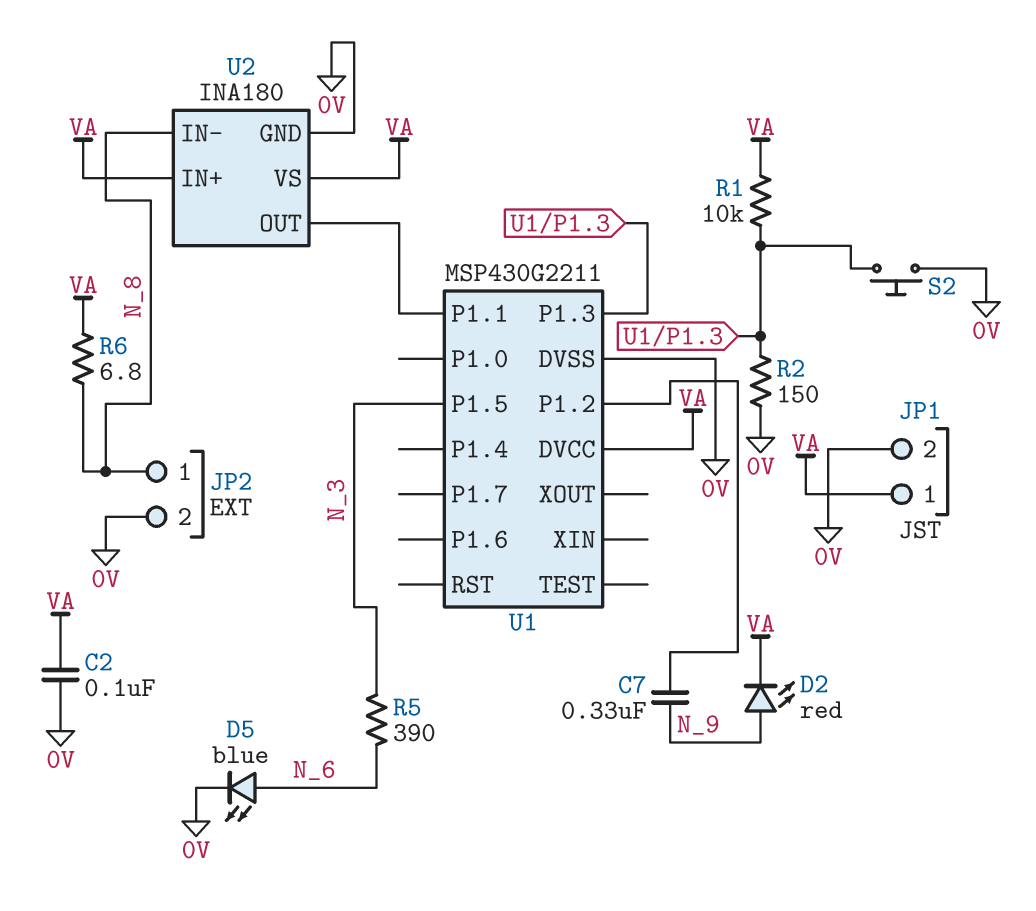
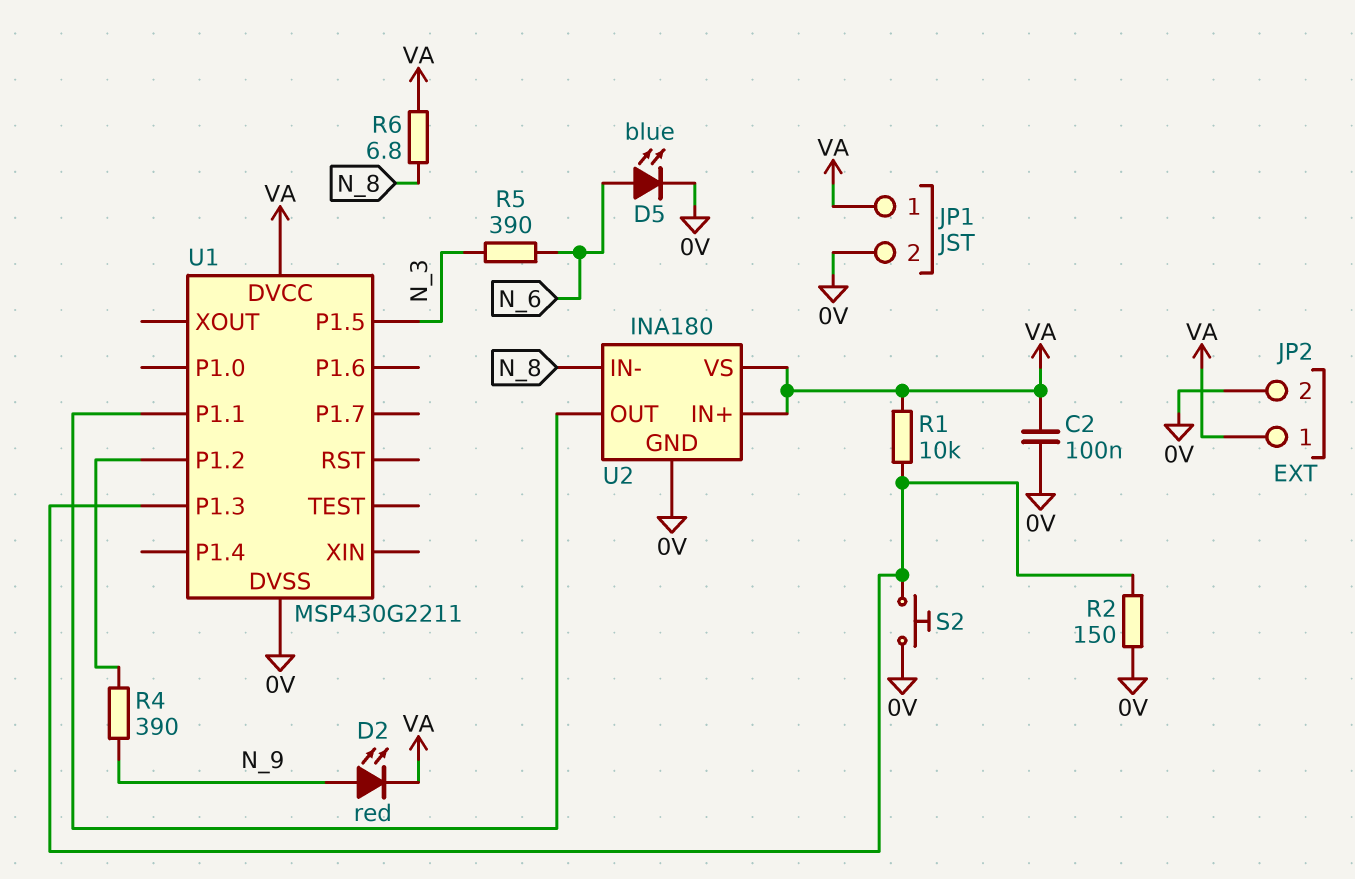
C7: 330nF (N_9, U1/P1.2) -> none
JP2 pin 1: N_8 -> VA
R4: none -> 390 (N_9, U1/P1.2)

